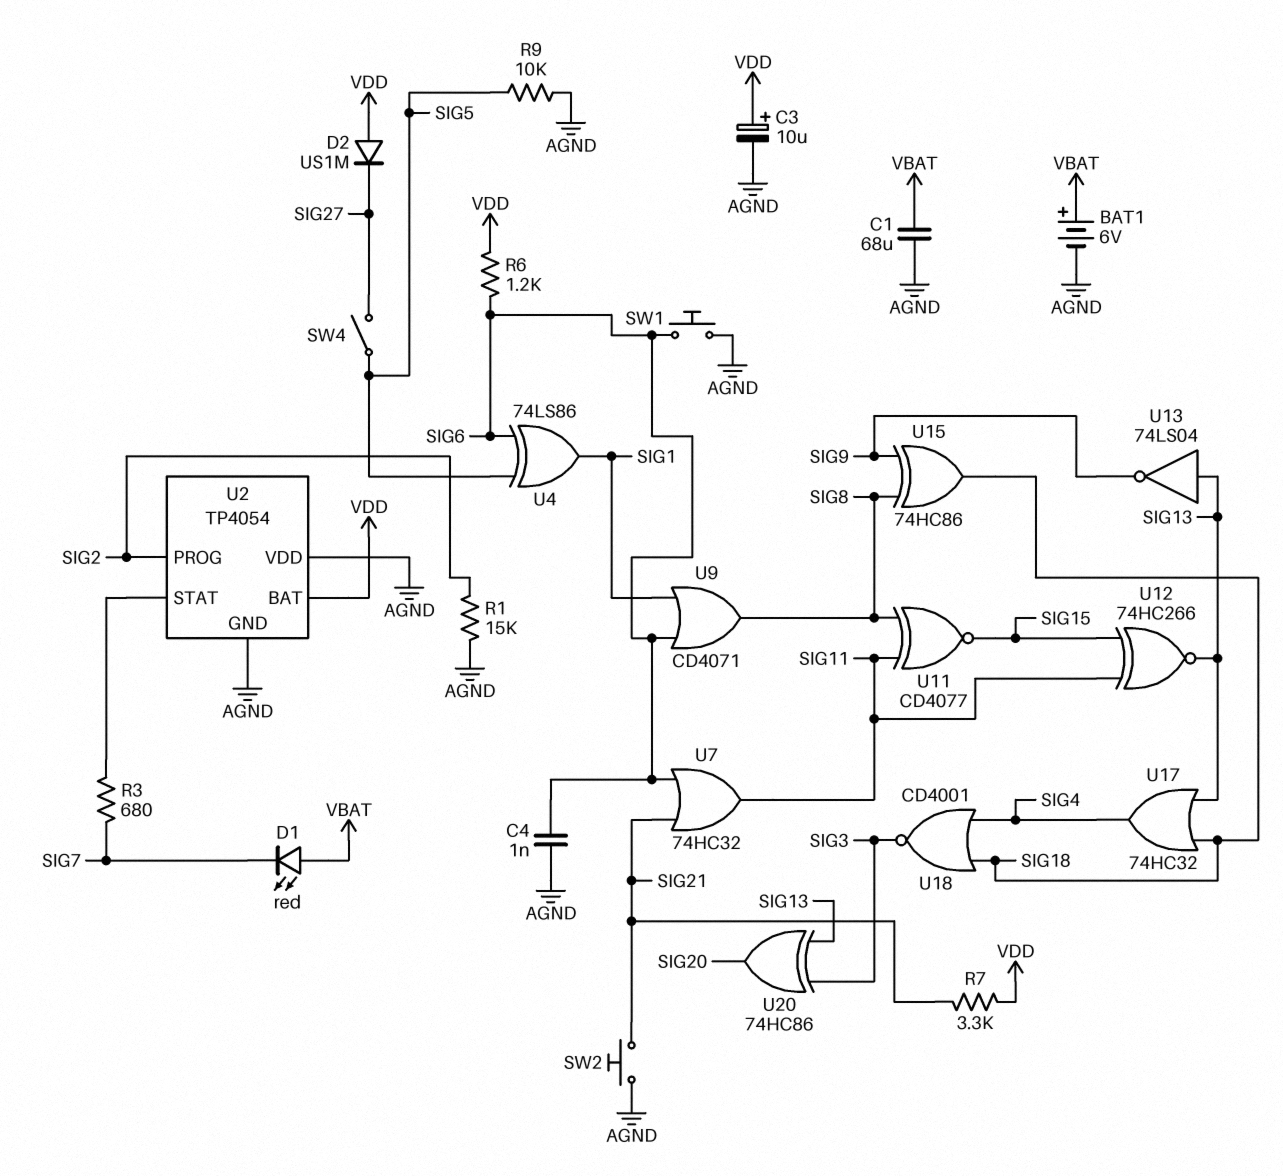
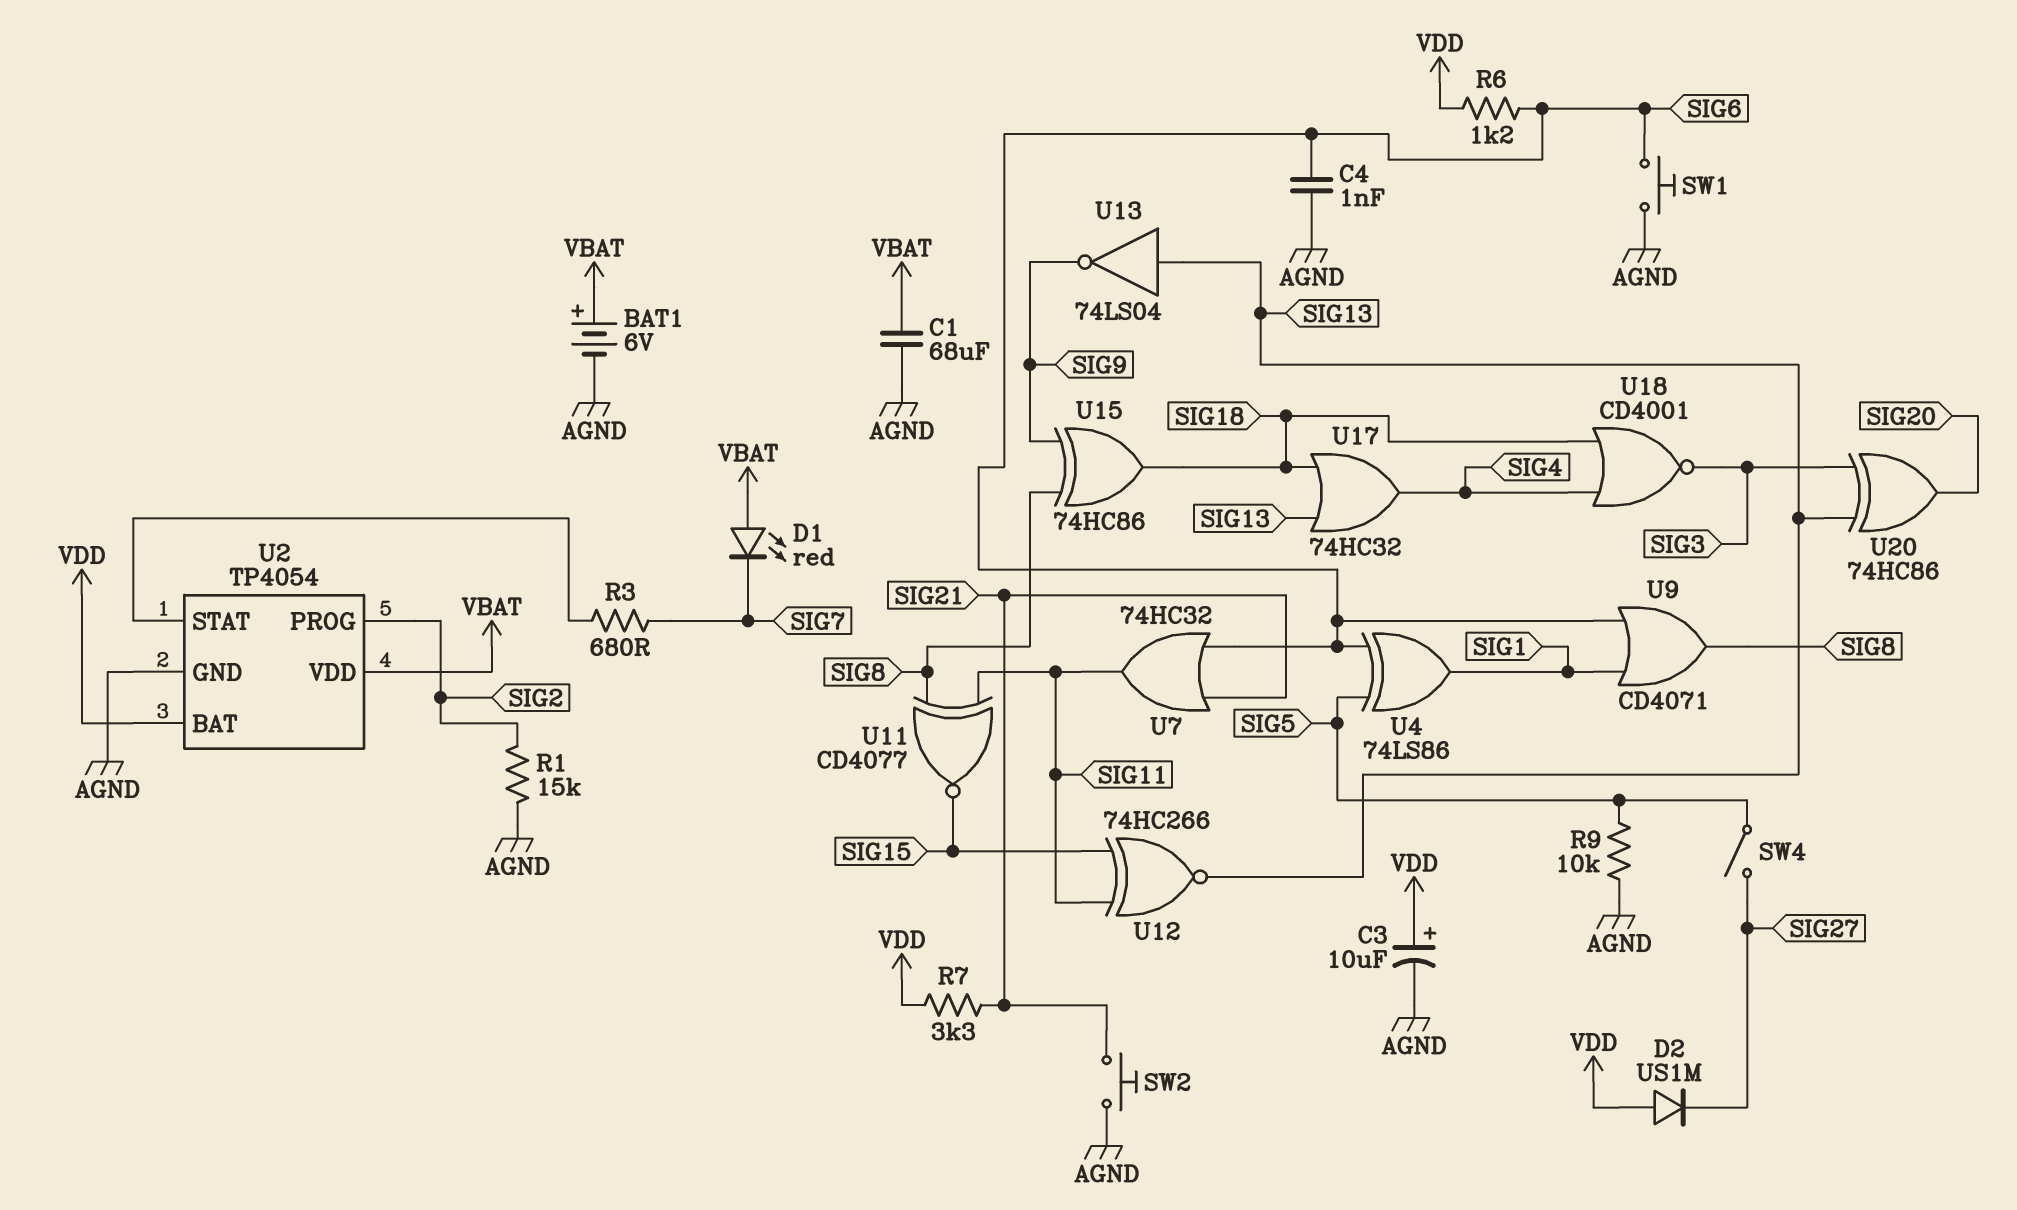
U2 pin VDD: AGND -> VBAT

